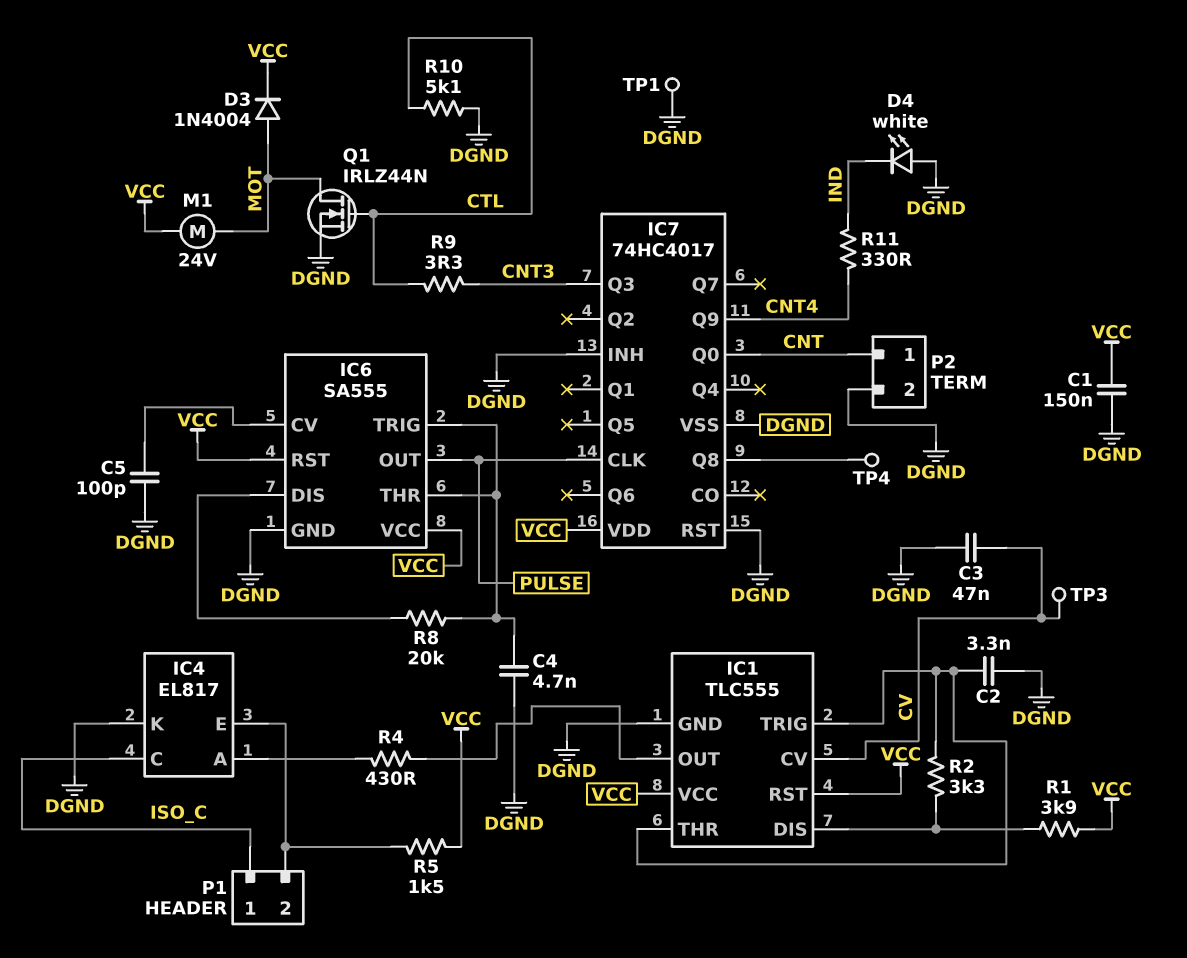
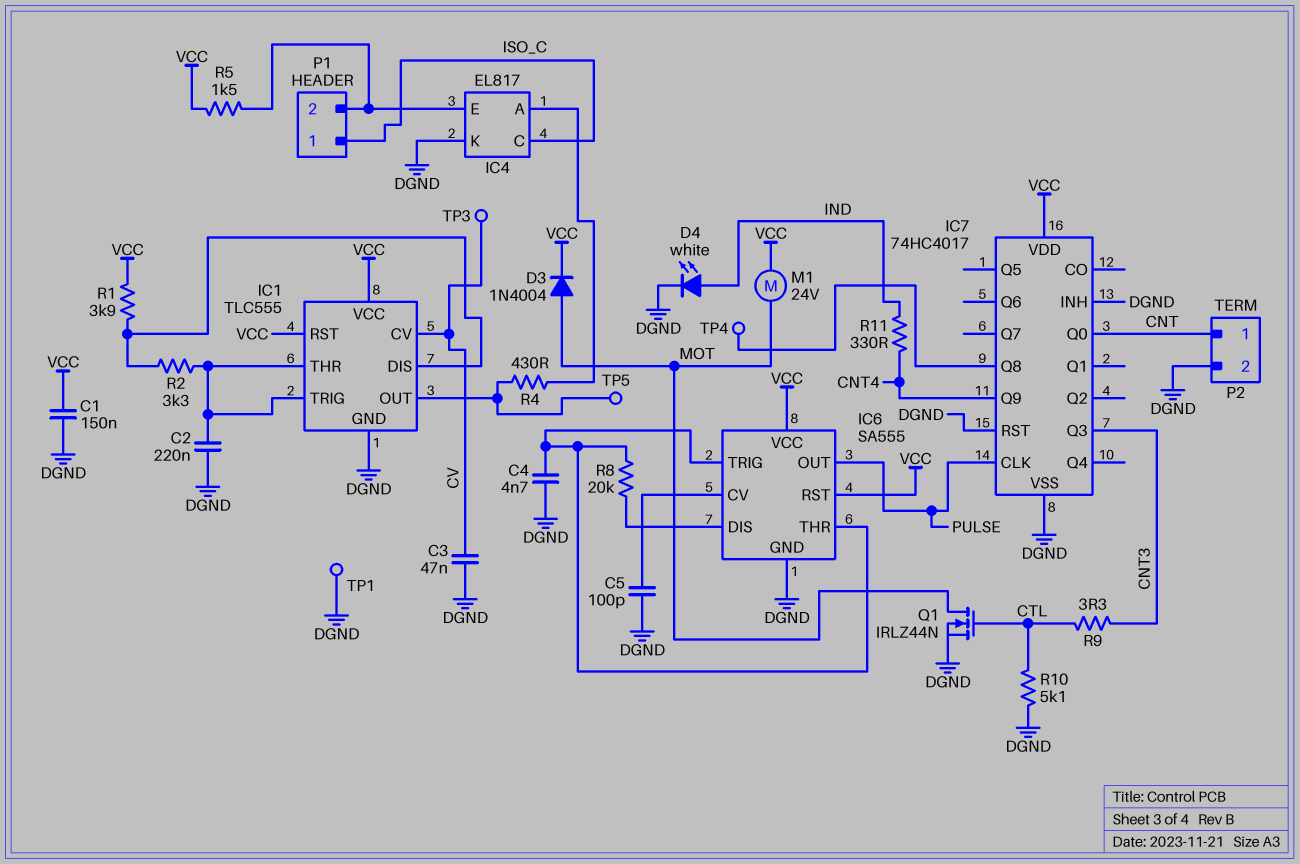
C2: 3.3nF (DGND, IC1/THR) -> 220nF (DGND, IC1/THR)
D4: LED white (A DGND, K IND) -> LED white (A IND, K DGND)
TP5: none -> test point (IC1/OUT)

